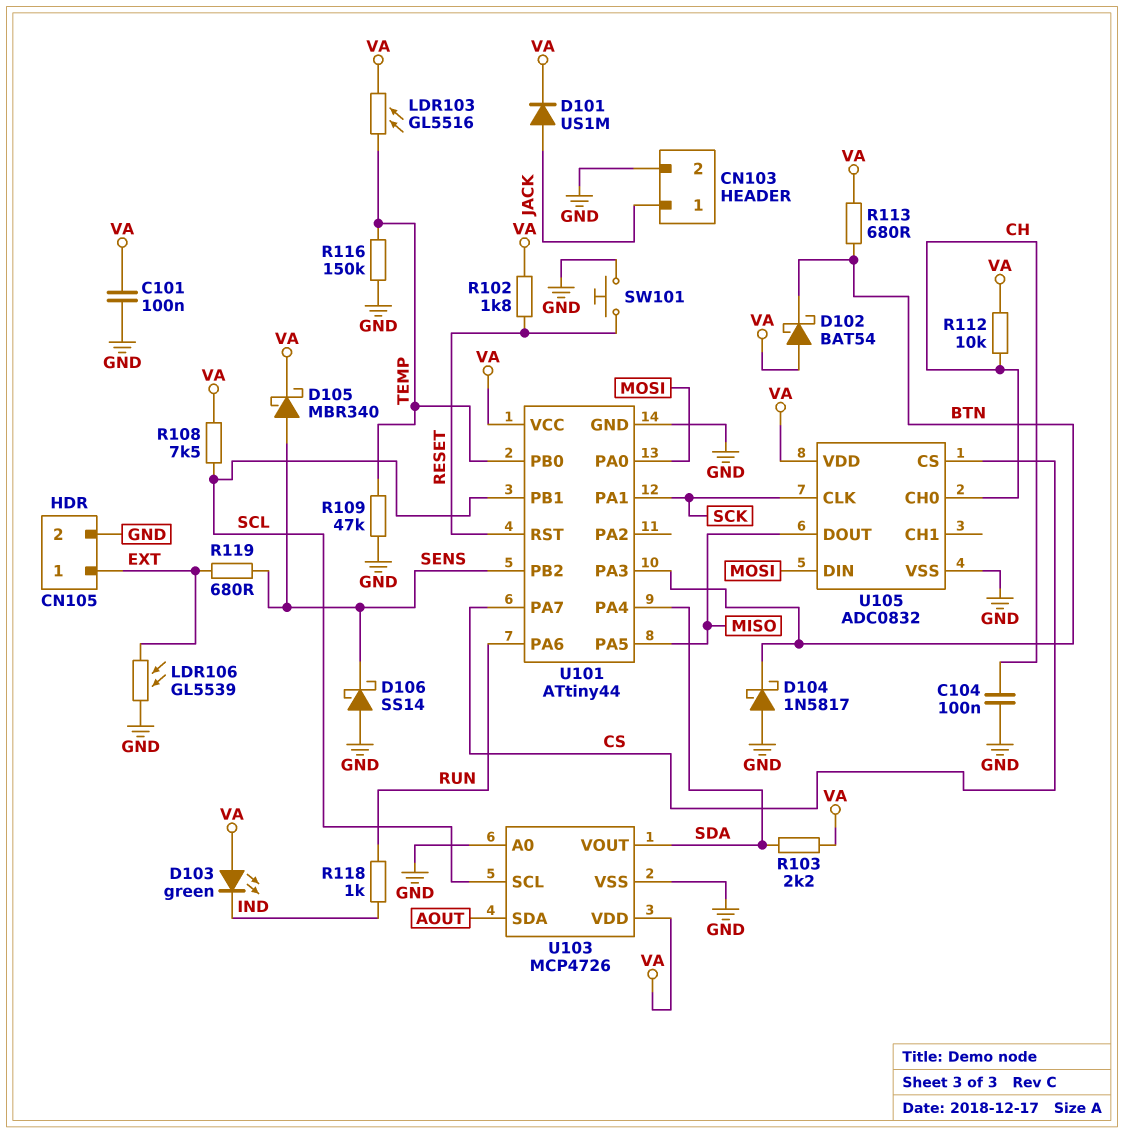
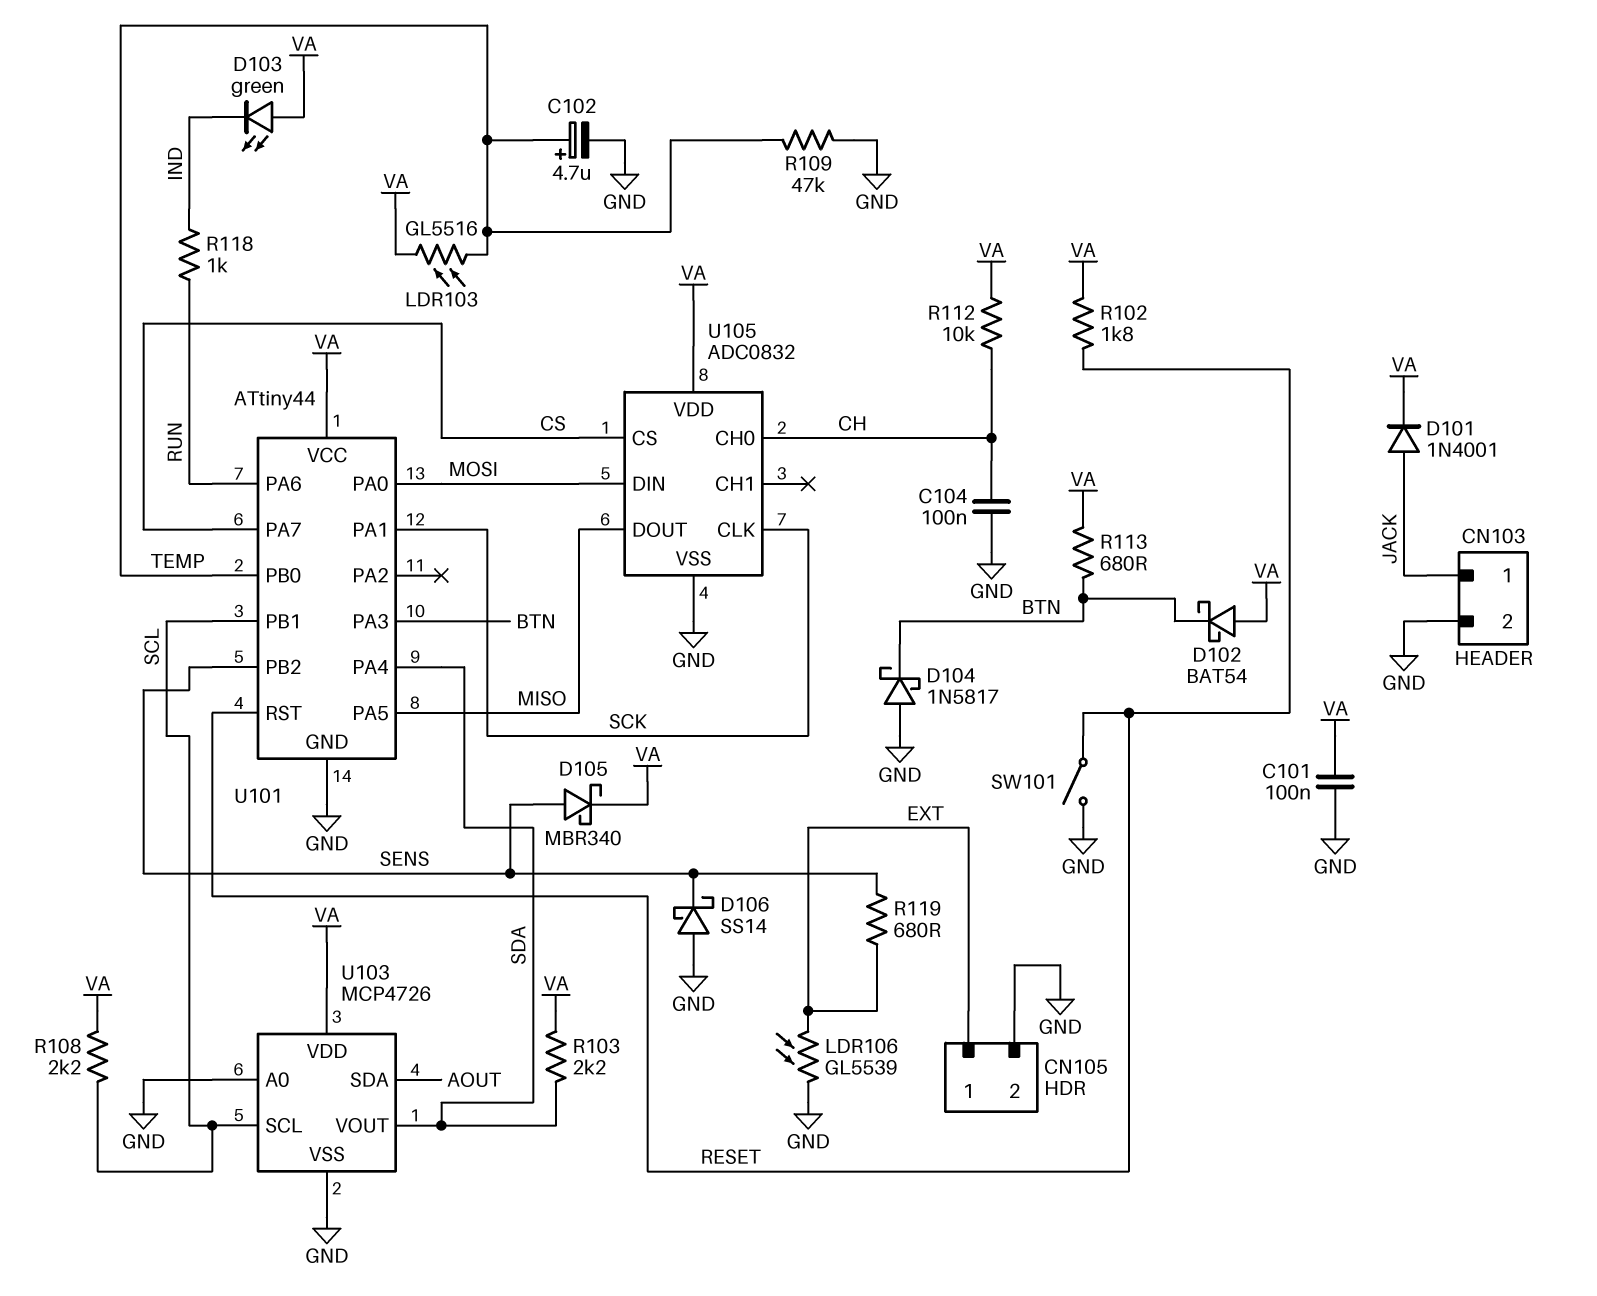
C102: none -> 4.7uF (plus TEMP, minus GND)
D101: diode US1M (A JACK, K VA) -> diode 1N4001 (A JACK, K VA)
R108: 7.5k (SCL, VA) -> 2.2k (SCL, VA)
R116: 150k (GND, TEMP) -> none
SW101: button (GND, RESET) -> switch (GND, RESET)

